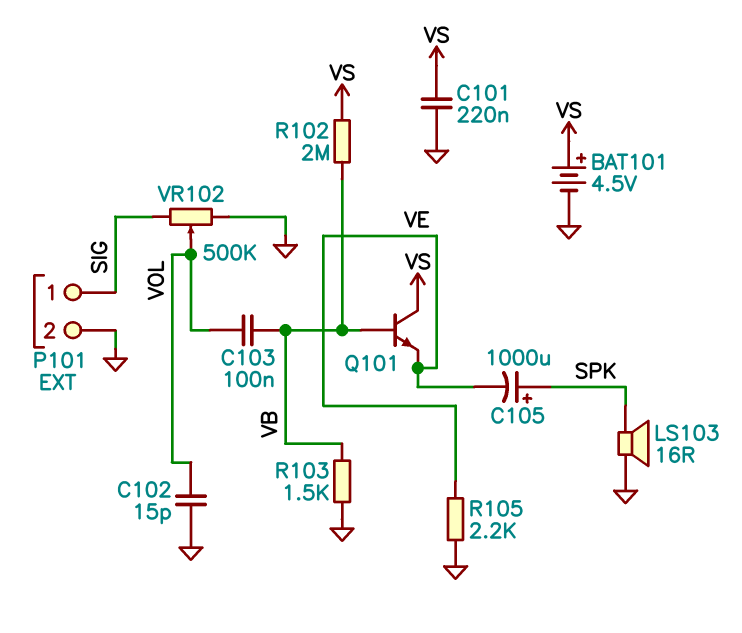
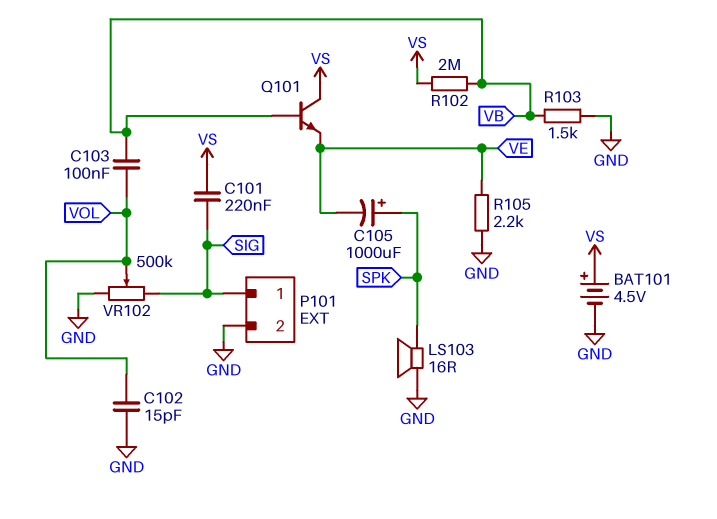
C101: 220nF (GND, VS) -> 220nF (SIG, VS)

